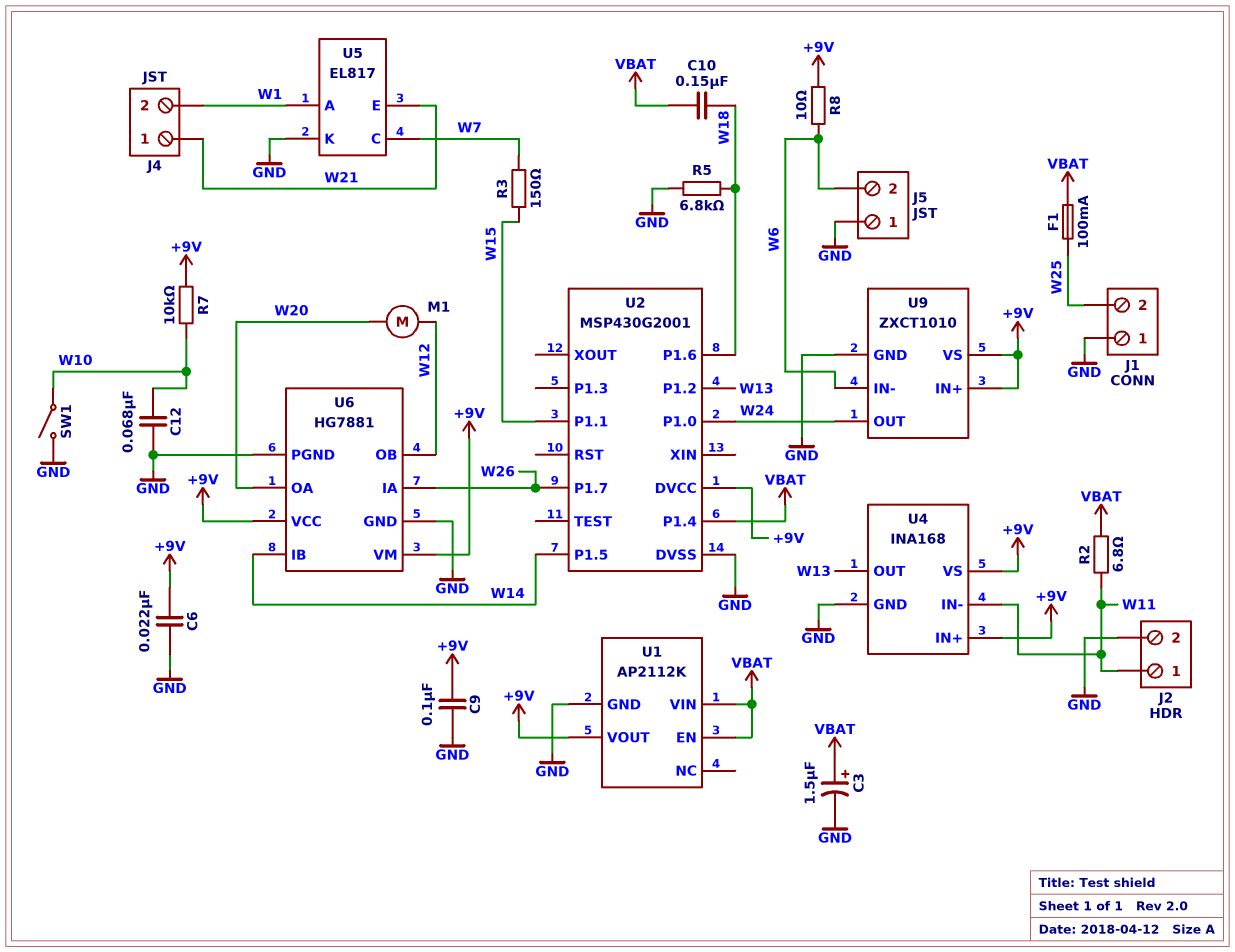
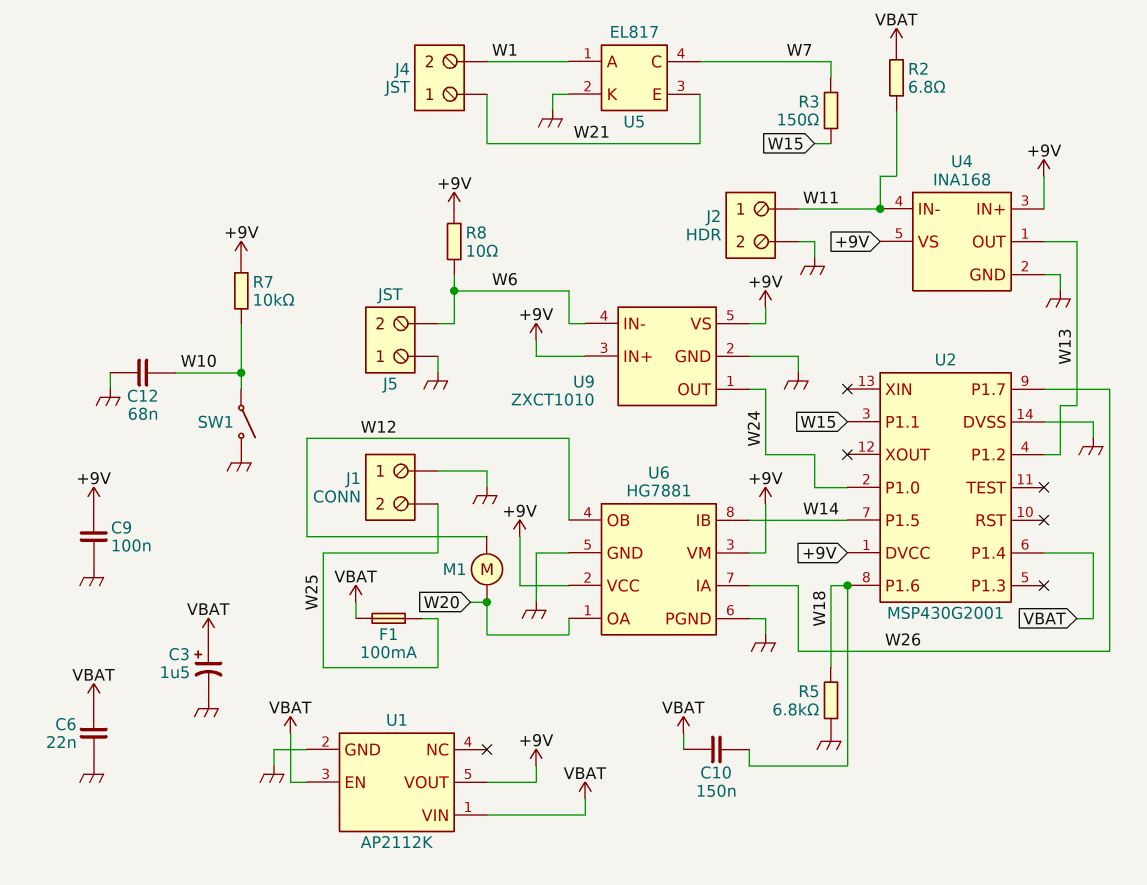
C6: 22nF (+9V, GND) -> 22nF (GND, VBAT)

